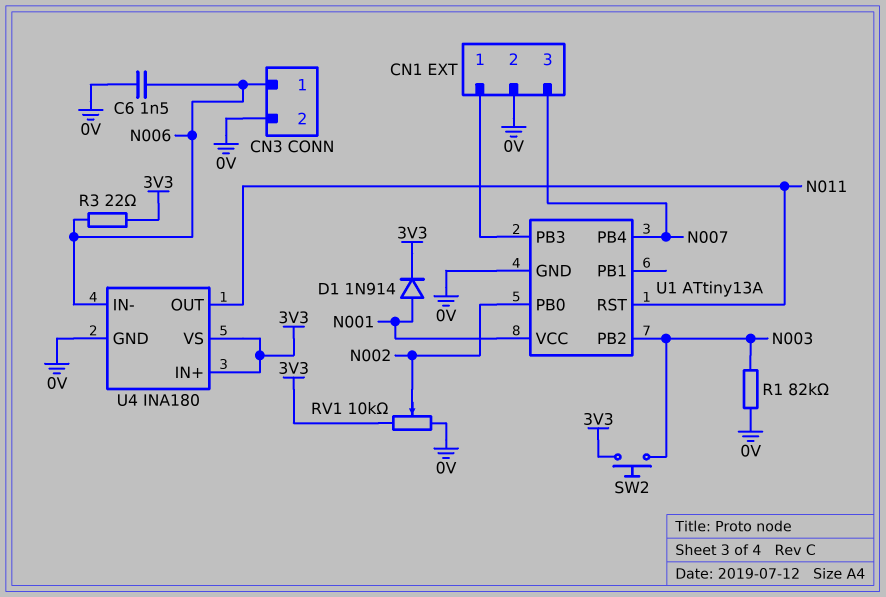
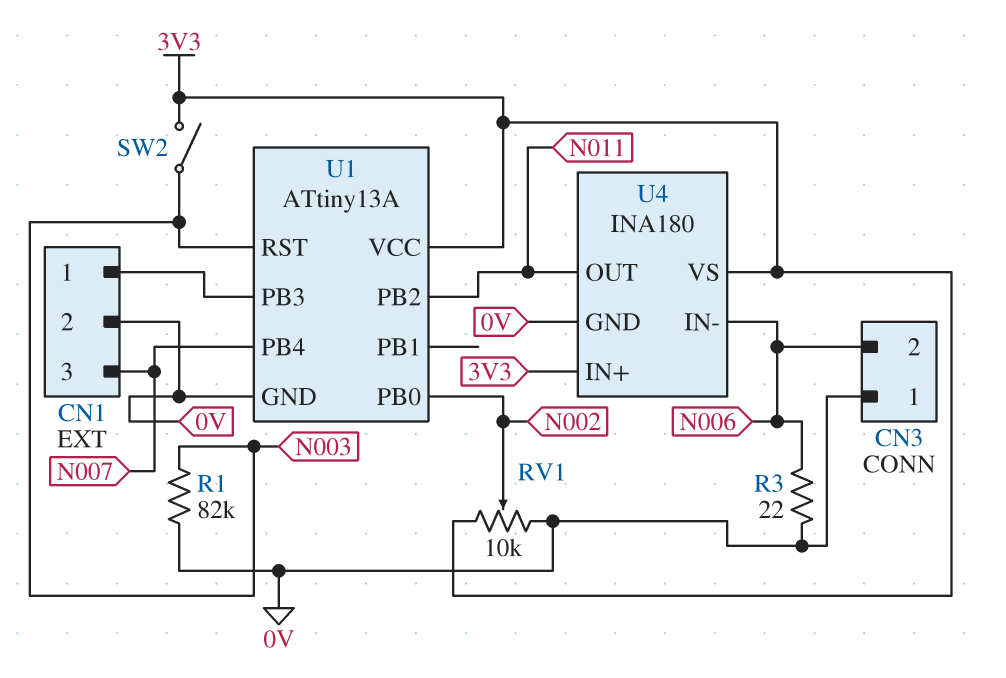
C6: 1.5nF (0V, N006) -> none
CN3 pin 1: N006 -> 0V
CN3 pin 2: 0V -> N006
D1: diode 1N914 (A N001, K 3V3) -> none
R3: 22 (3V3, N006) -> 22 (0V, N006)
SW2: button (3V3, N003) -> switch (3V3, N003)
U1 pin PB2: N003 -> N011
U1 pin RST: N011 -> N003
U1 pin VCC: N001 -> 3V3

